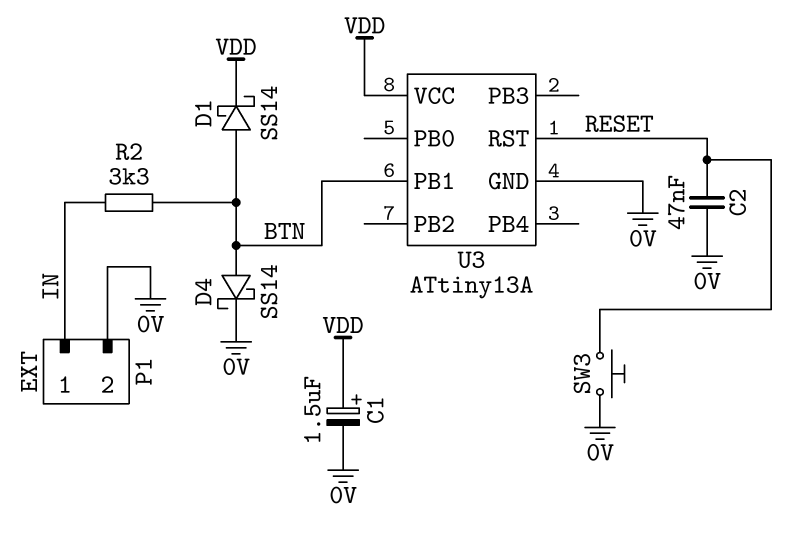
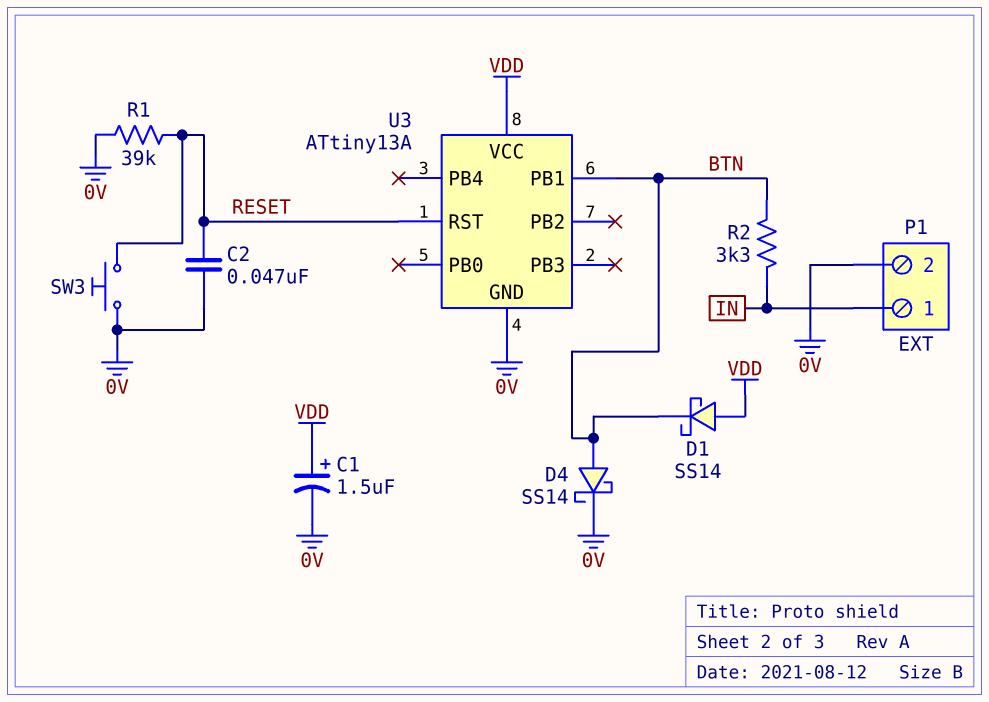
D1: schottky SS14 (A BTN, K VDD) -> schottky SS14 (A VDD, K BTN)
R1: none -> 39k (0V, RESET)

